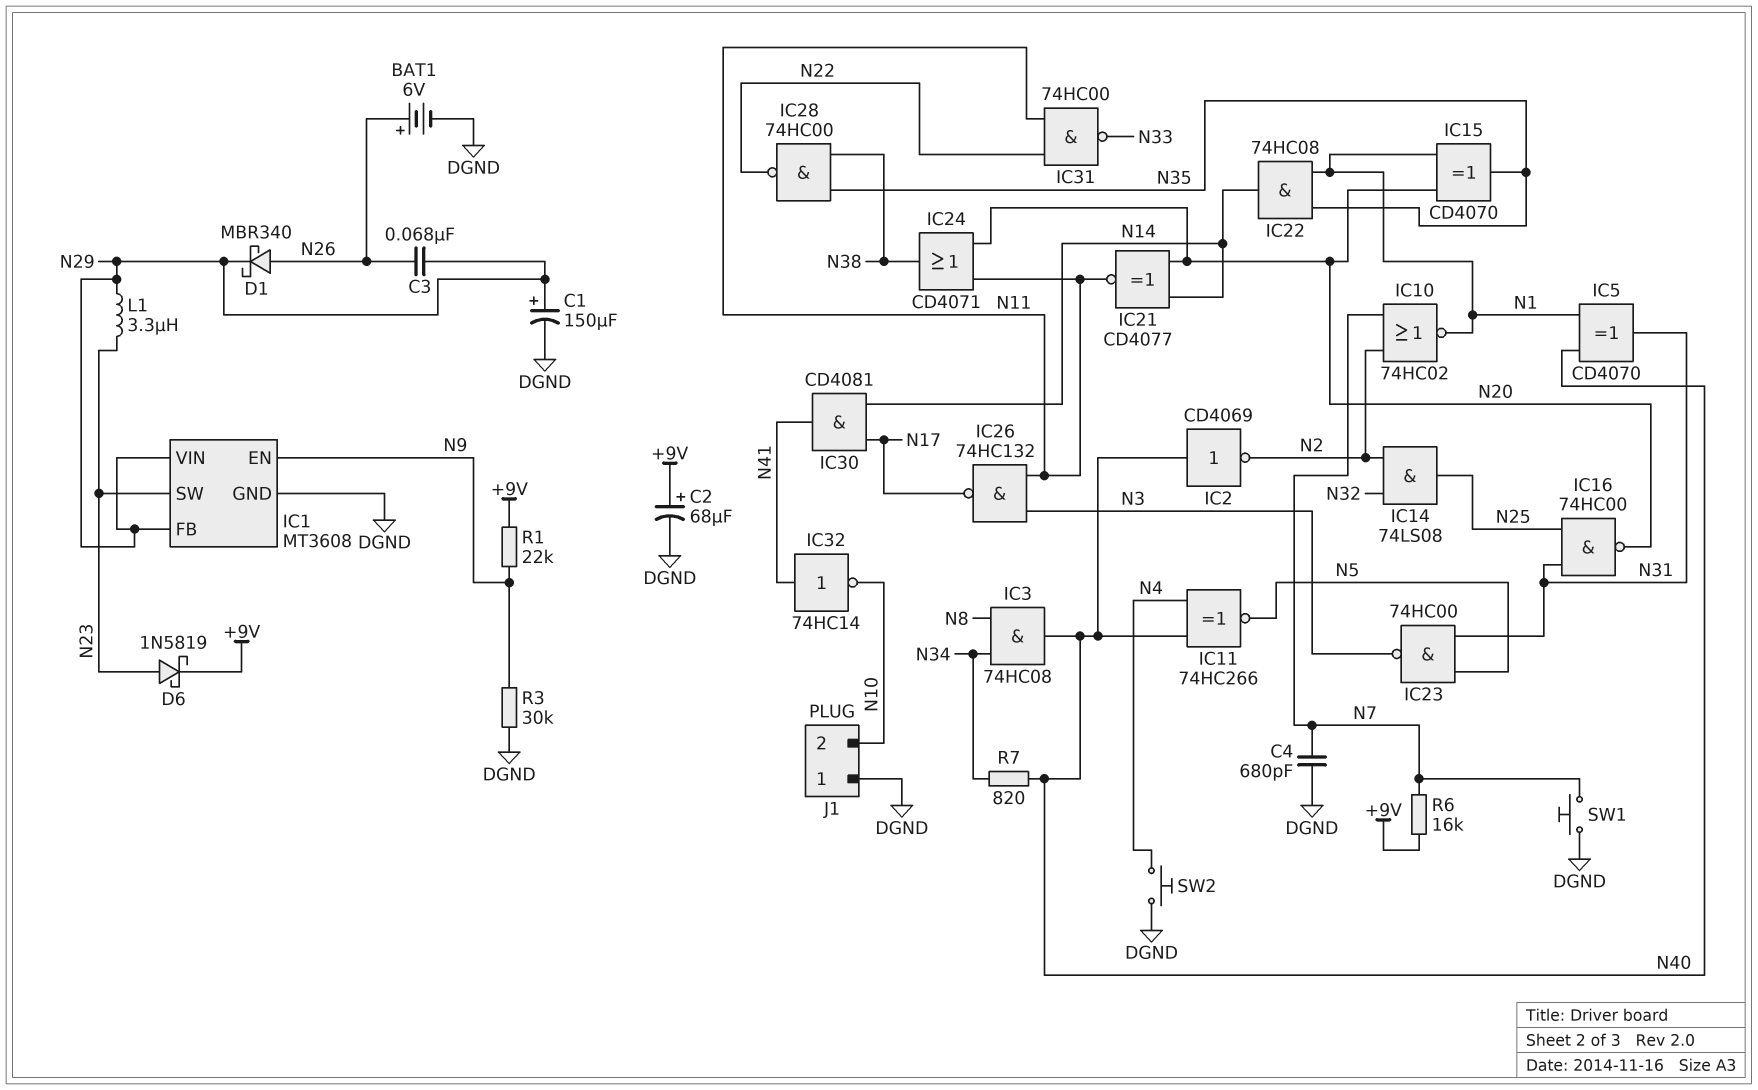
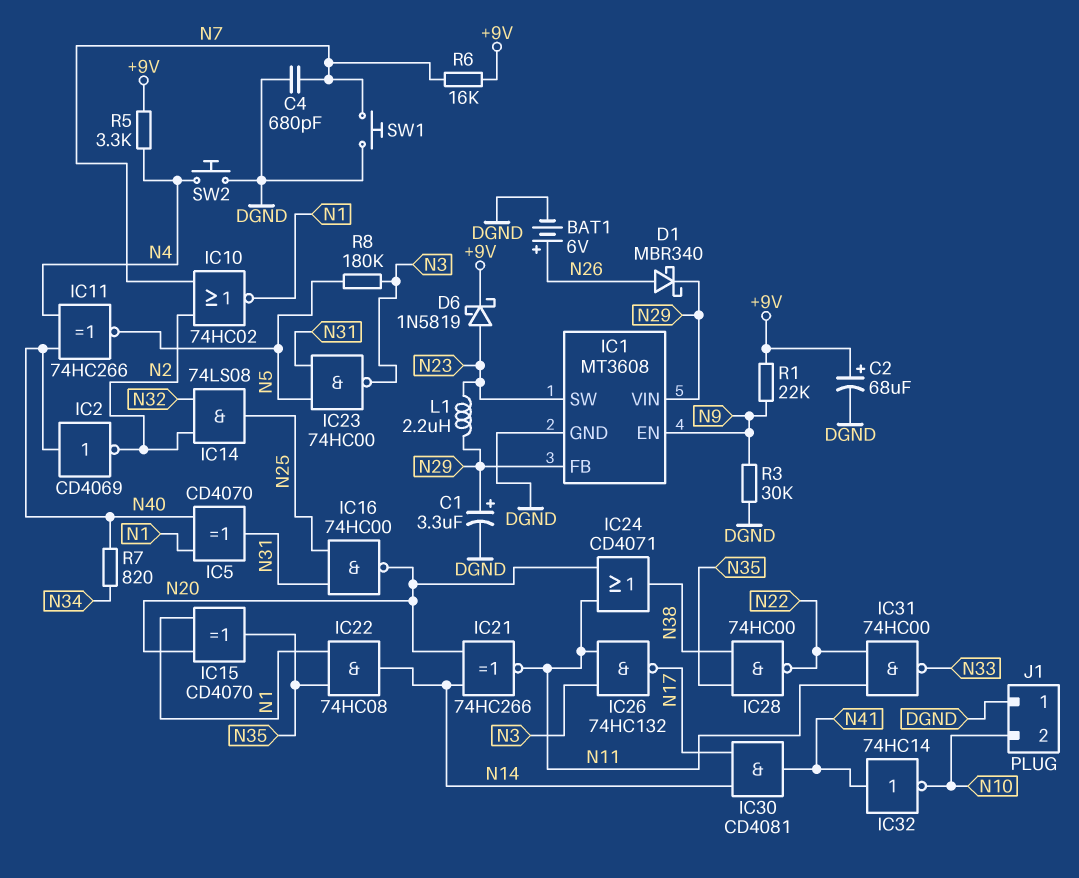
C1: 150uF (plus N29, minus DGND) -> 3.3uF (plus N29, minus DGND)
C3: 68nF (N26, N29) -> none
IC3: AND 74HC08 (in N8, in N34, out N40) -> none
IC21: XNOR CD4077 (in N14, in N20, out N11) -> XNOR 74HC266 (in N14, in N20, out N11)
L1: 3.3uH (N23, N29) -> 2.2uH (N23, N29)
R5: none -> 3.3k (+9V, N4)
R8: none -> 180k (N3, N5)

